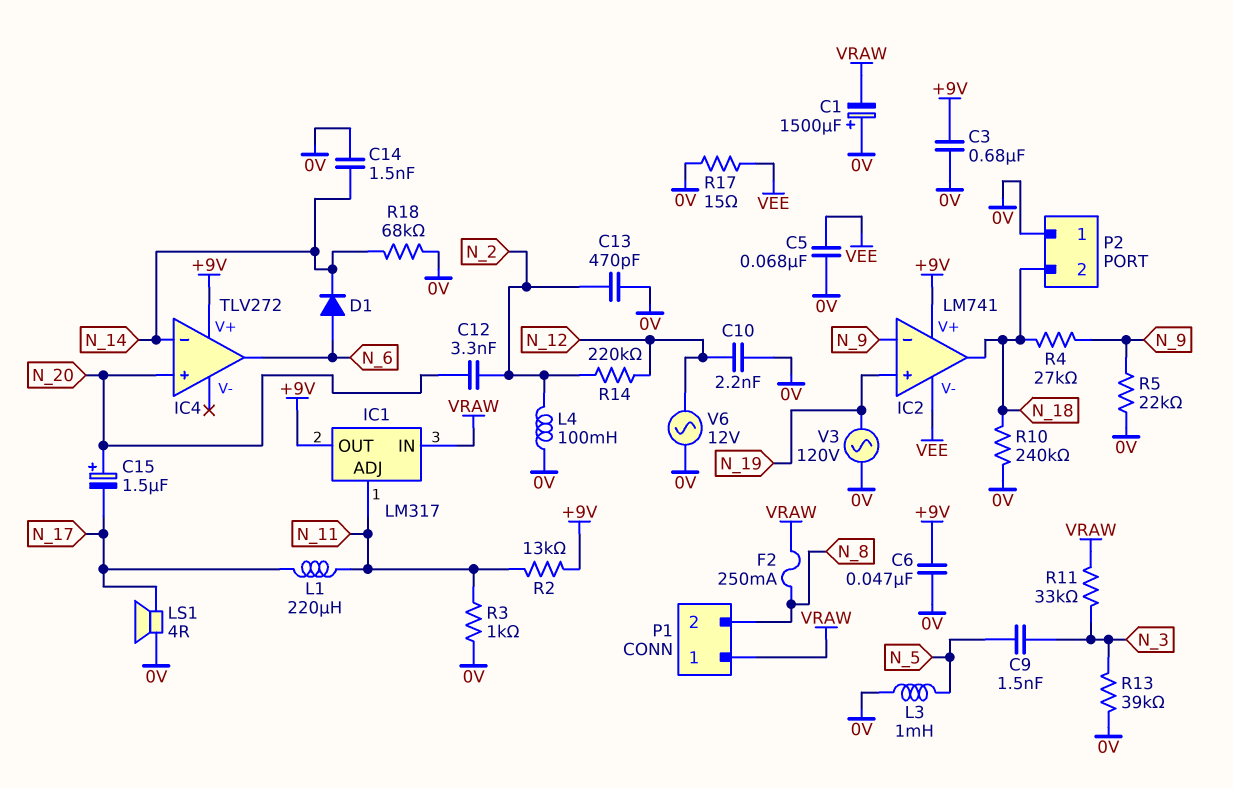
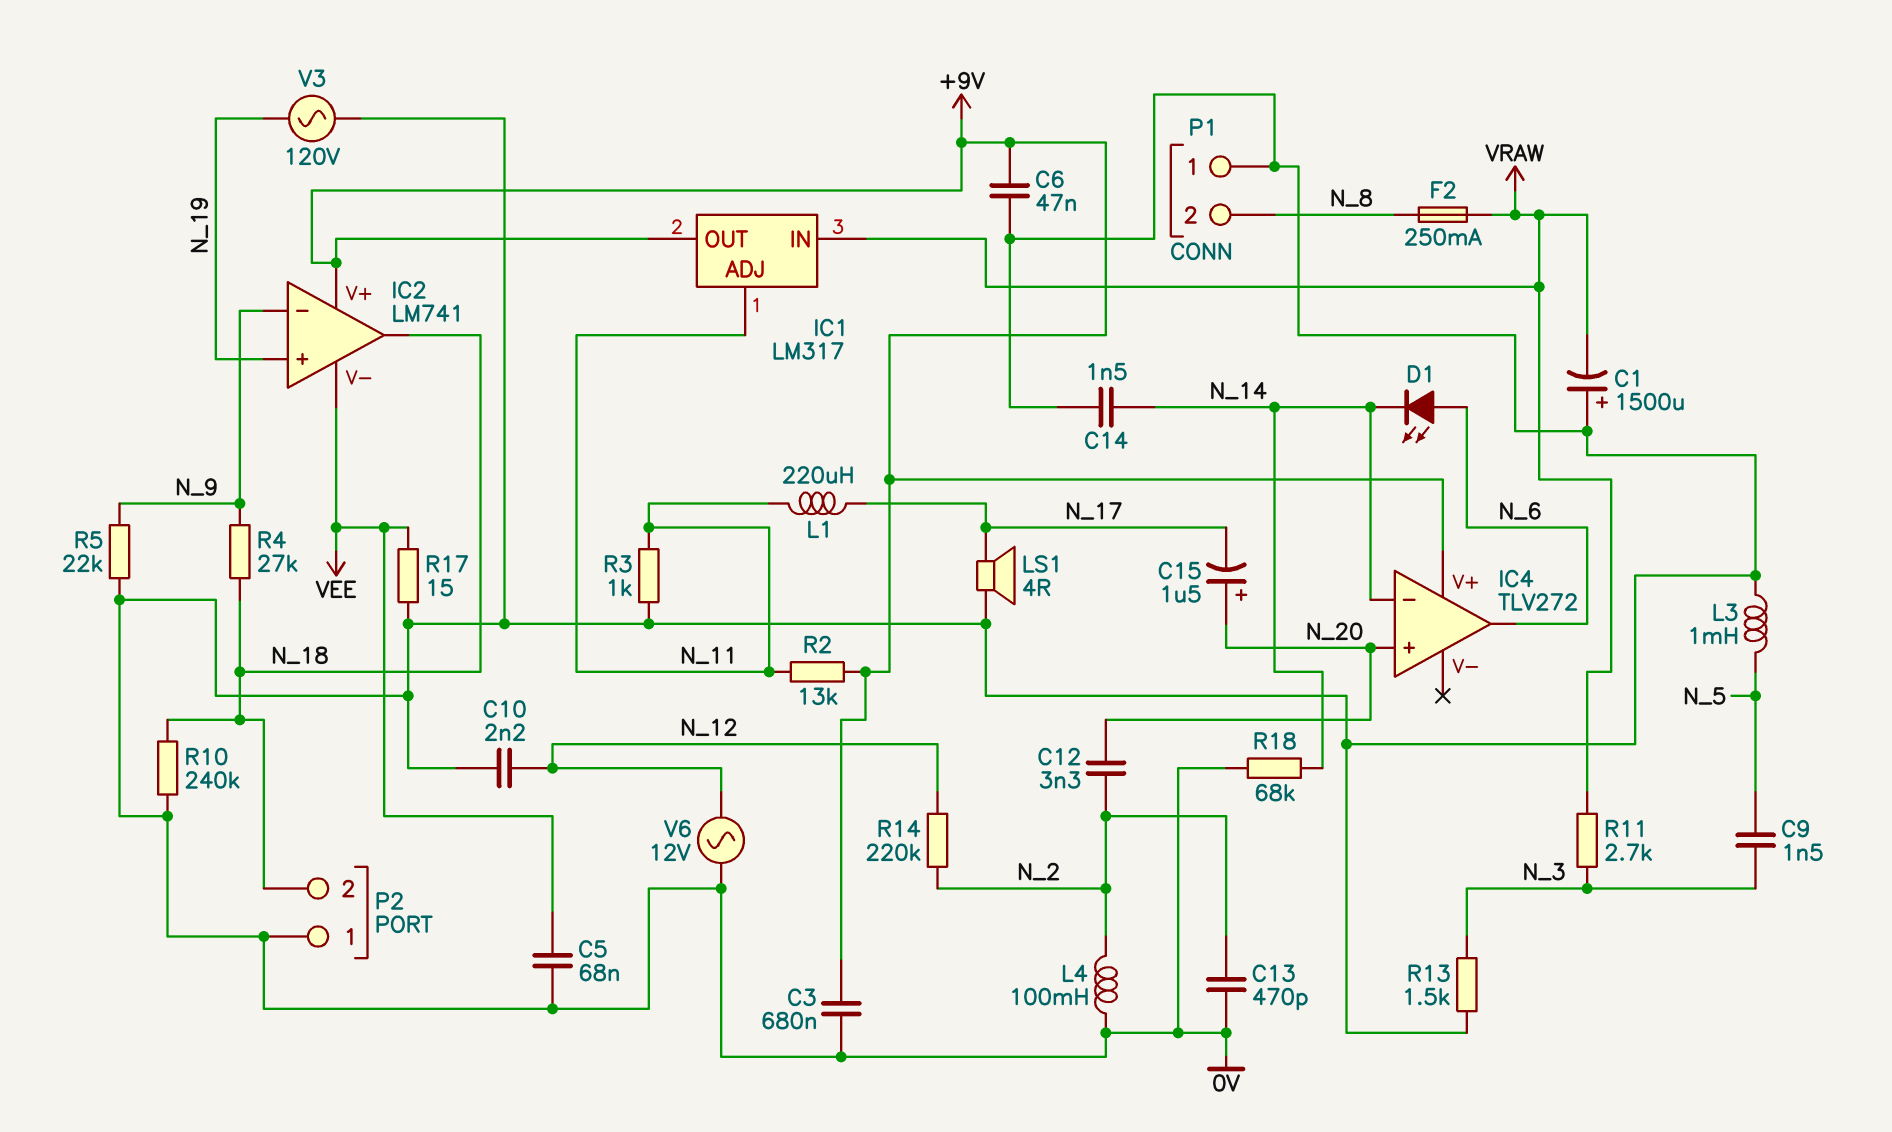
D1: diode (A N_6, K N_14) -> LED (A N_6, K N_14)
P1 pin 1: VRAW -> 0V
R11: 33k (N_3, VRAW) -> 2.7k (N_3, VRAW)
R13: 39k (0V, N_3) -> 1.5k (0V, N_3)

